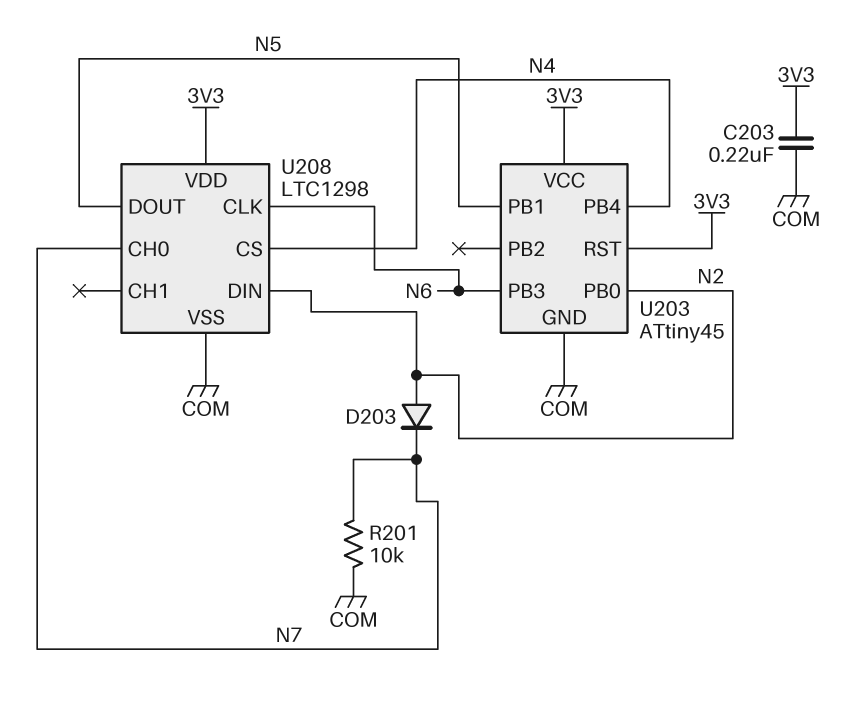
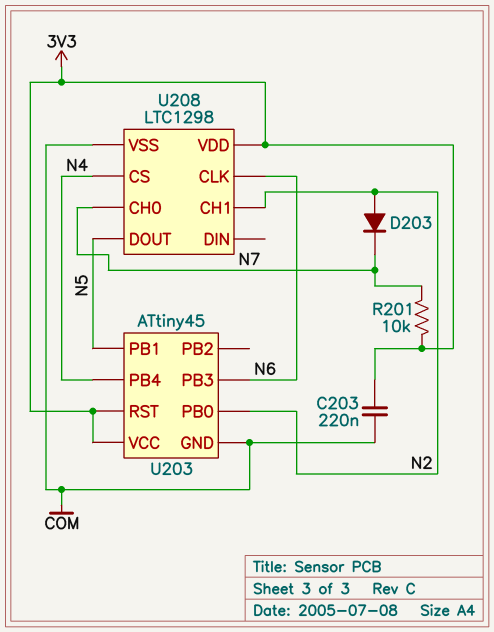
R201: 10k (COM, N7) -> 10k (3V3, N7)
U208 pin CH1: none -> N2
U208 pin DIN: N2 -> none

